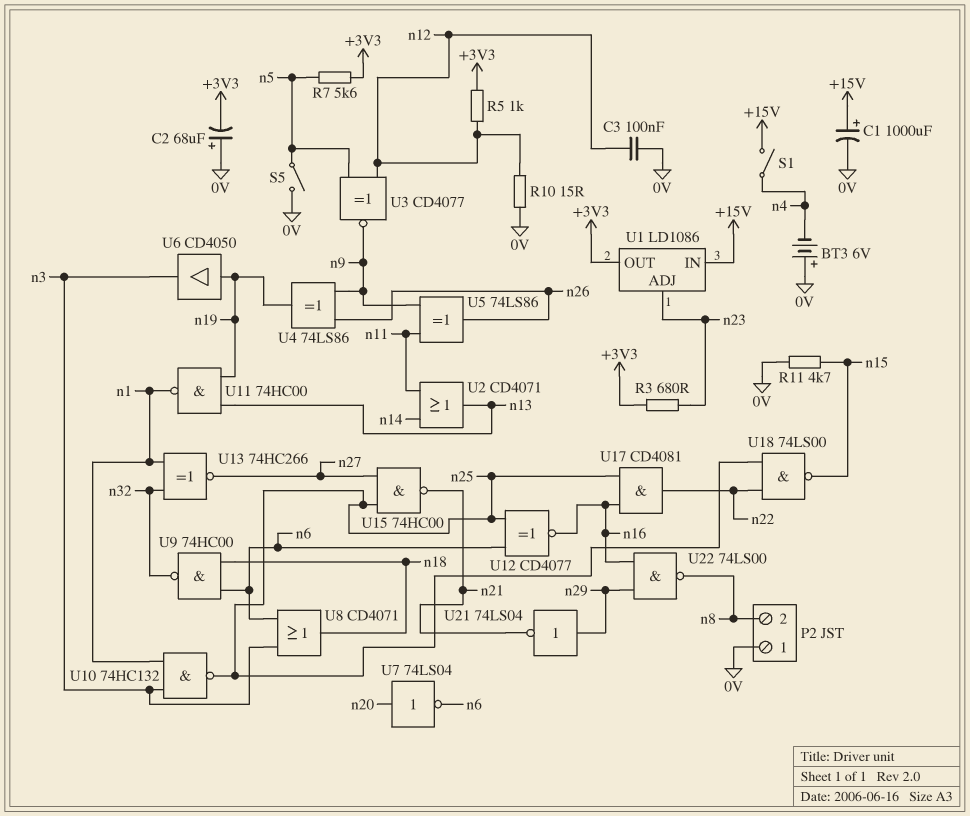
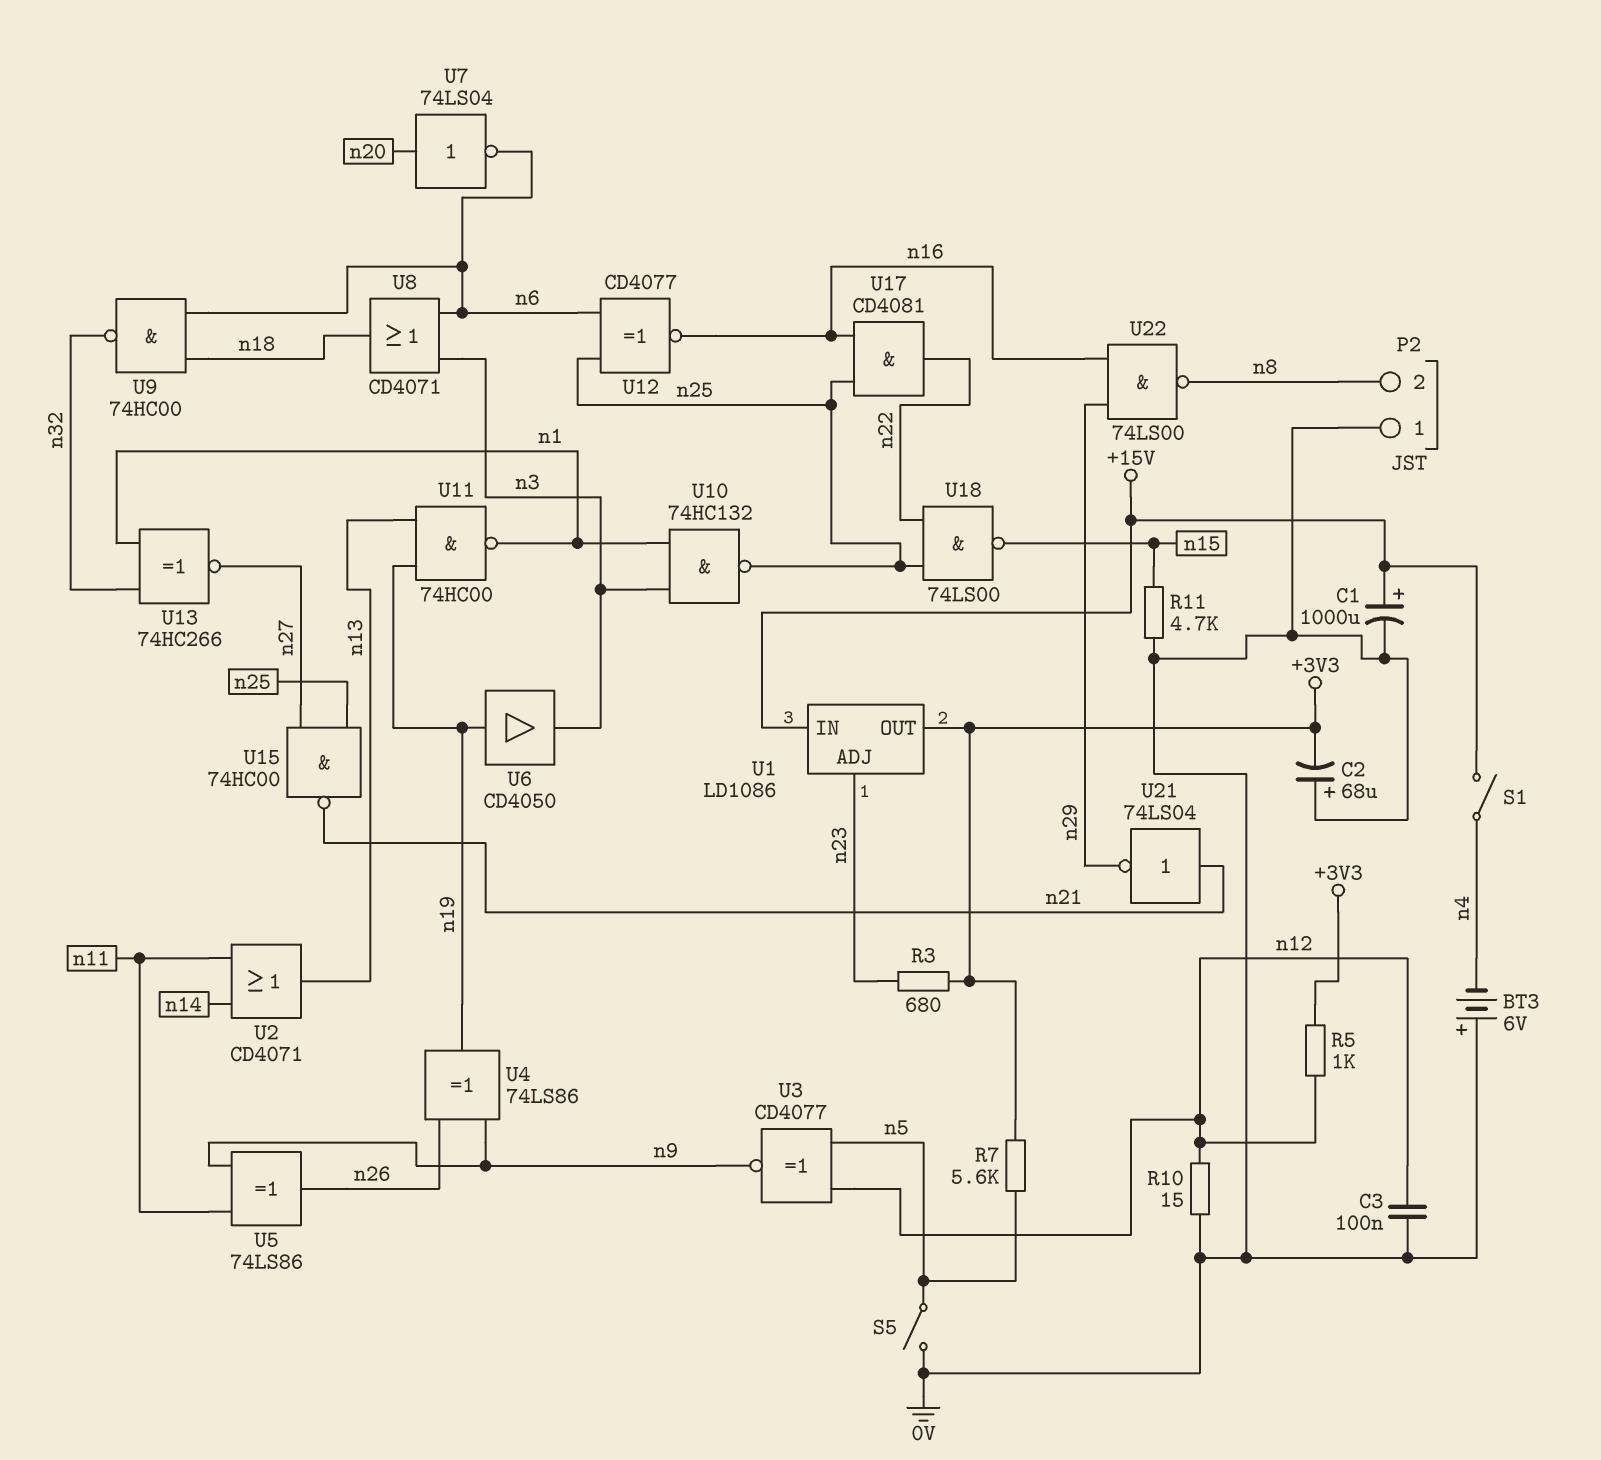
U21: NOT 74LS04 (in n29, out n21) -> NOT 74LS04 (in n21, out n29)

